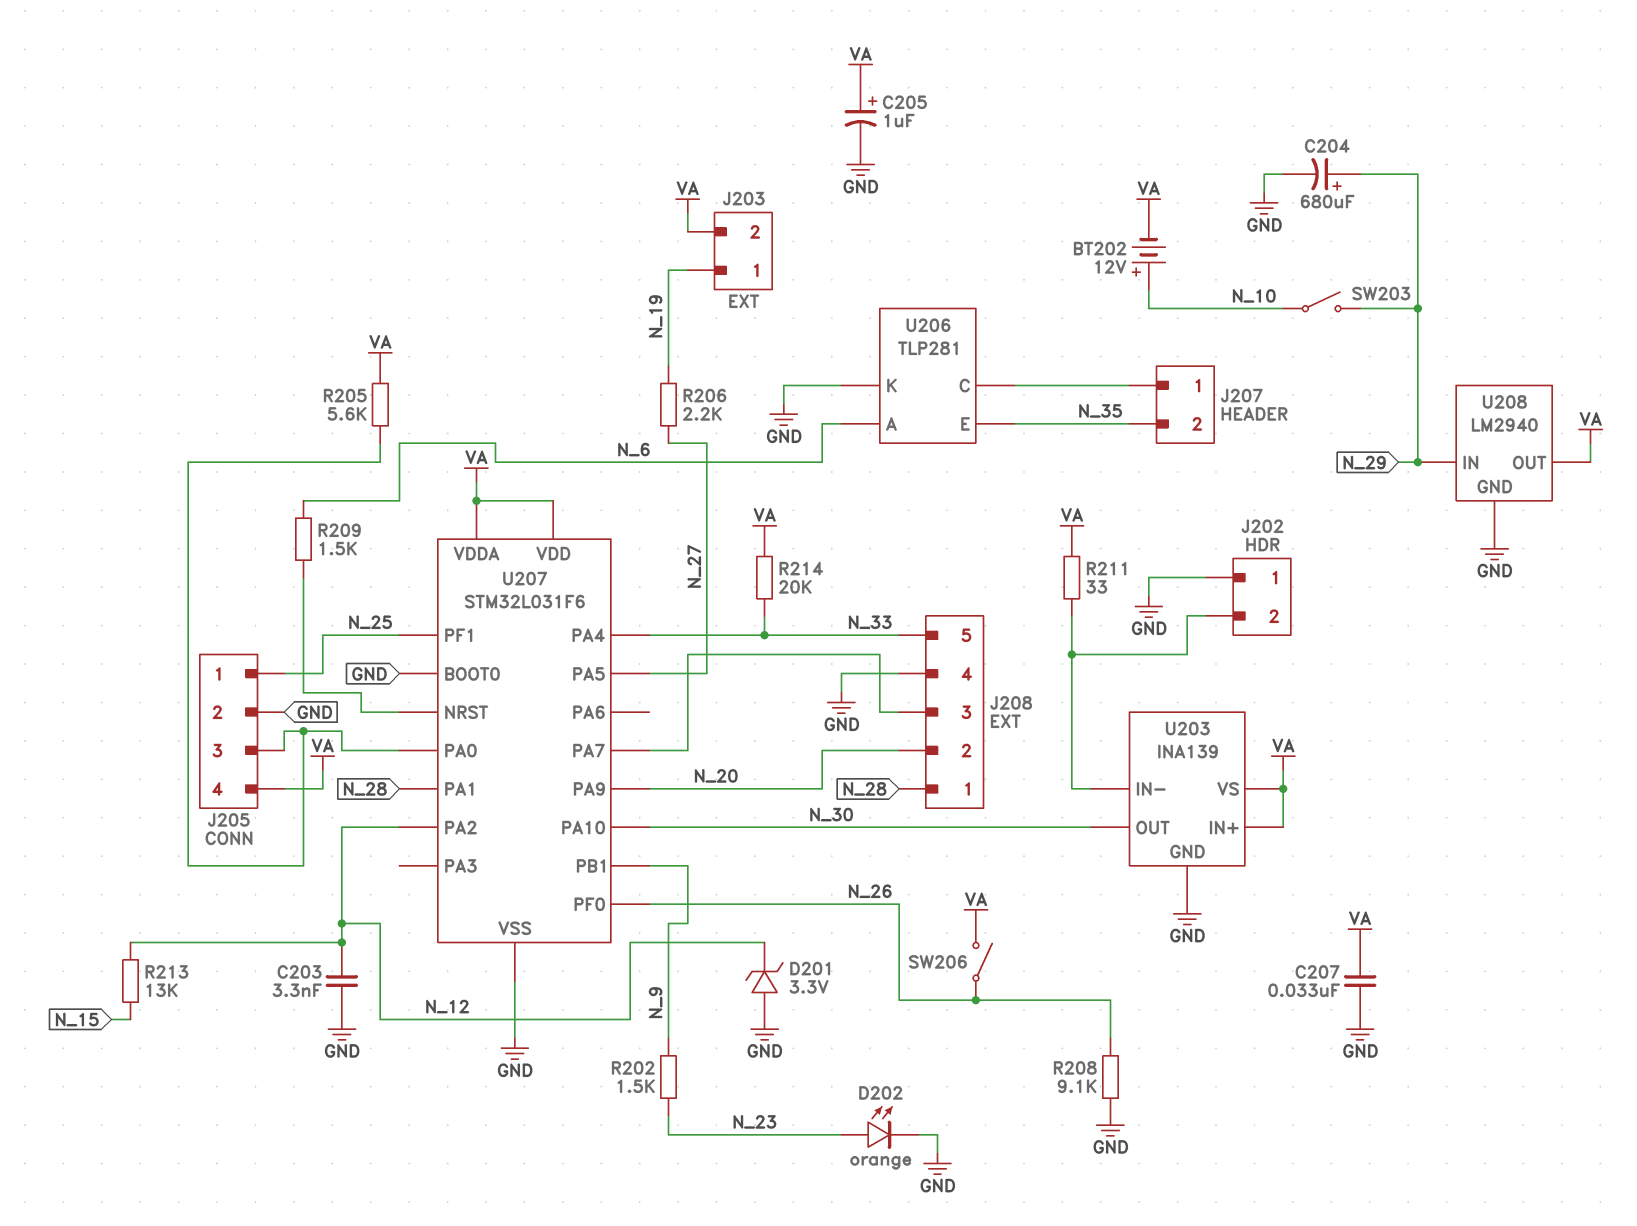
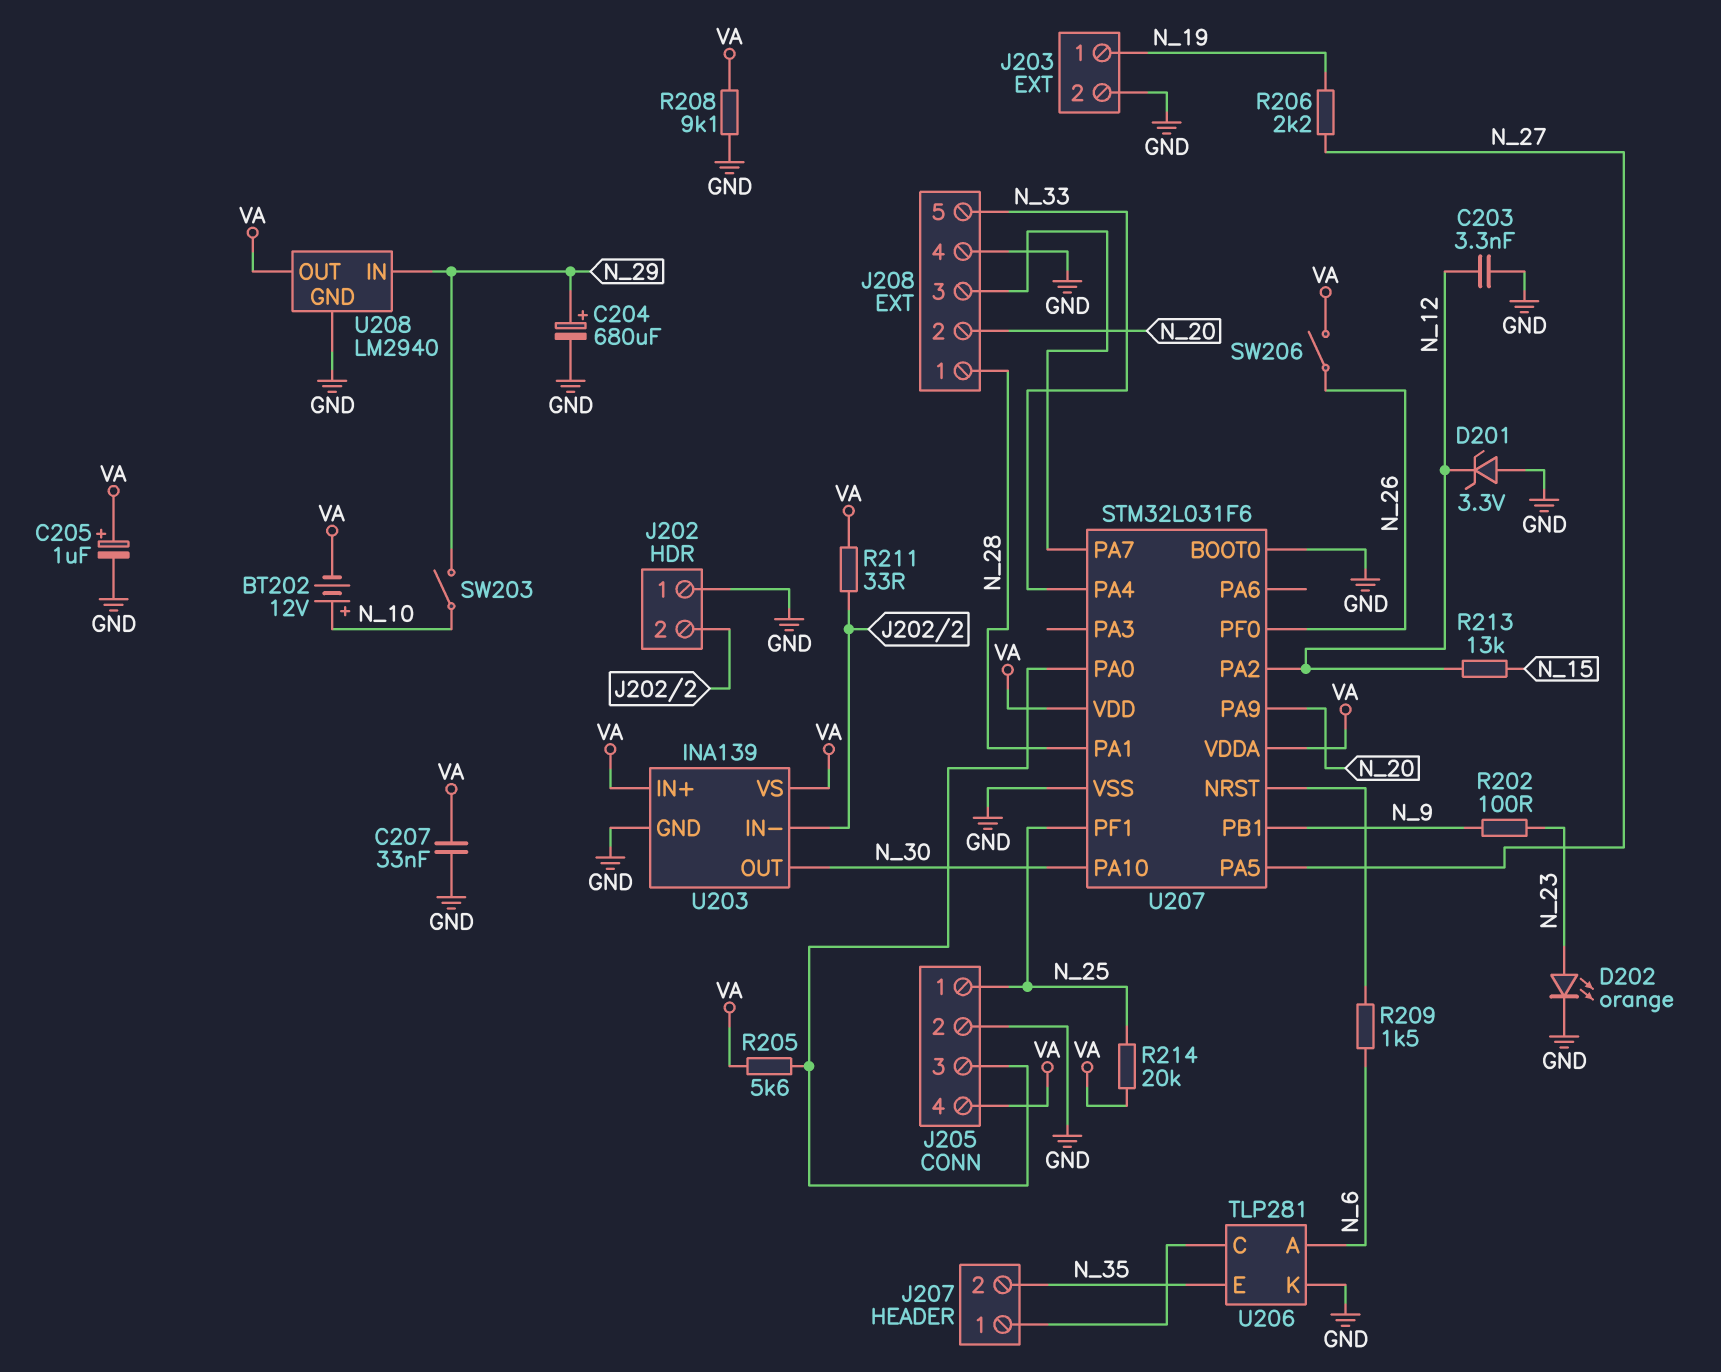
J203 pin 2: VA -> GND
R202: 1.5k (N_9, N_23) -> 100 (N_9, N_23)
R208: 9.1k (GND, N_26) -> 9.1k (GND, VA)
R214: 20k (N_33, VA) -> 20k (N_25, VA)

